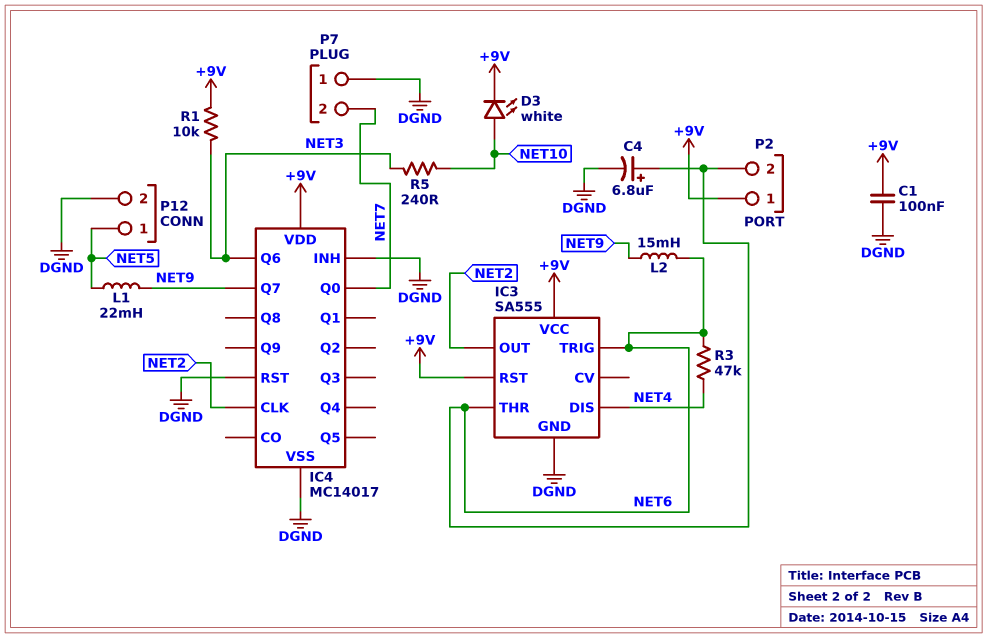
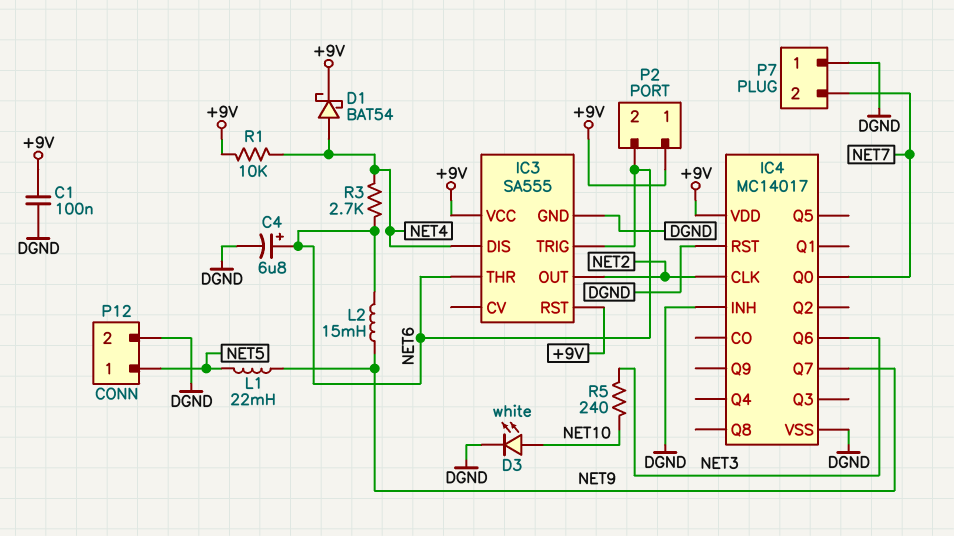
D1: none -> schottky BAT54 (A NET4, K +9V)
D3: LED white (A NET10, K +9V) -> LED white (A NET10, K DGND)
R1: 10k (+9V, NET3) -> 10k (+9V, NET4)
R3: 47k (NET4, NET6) -> 2.7k (NET4, NET6)

